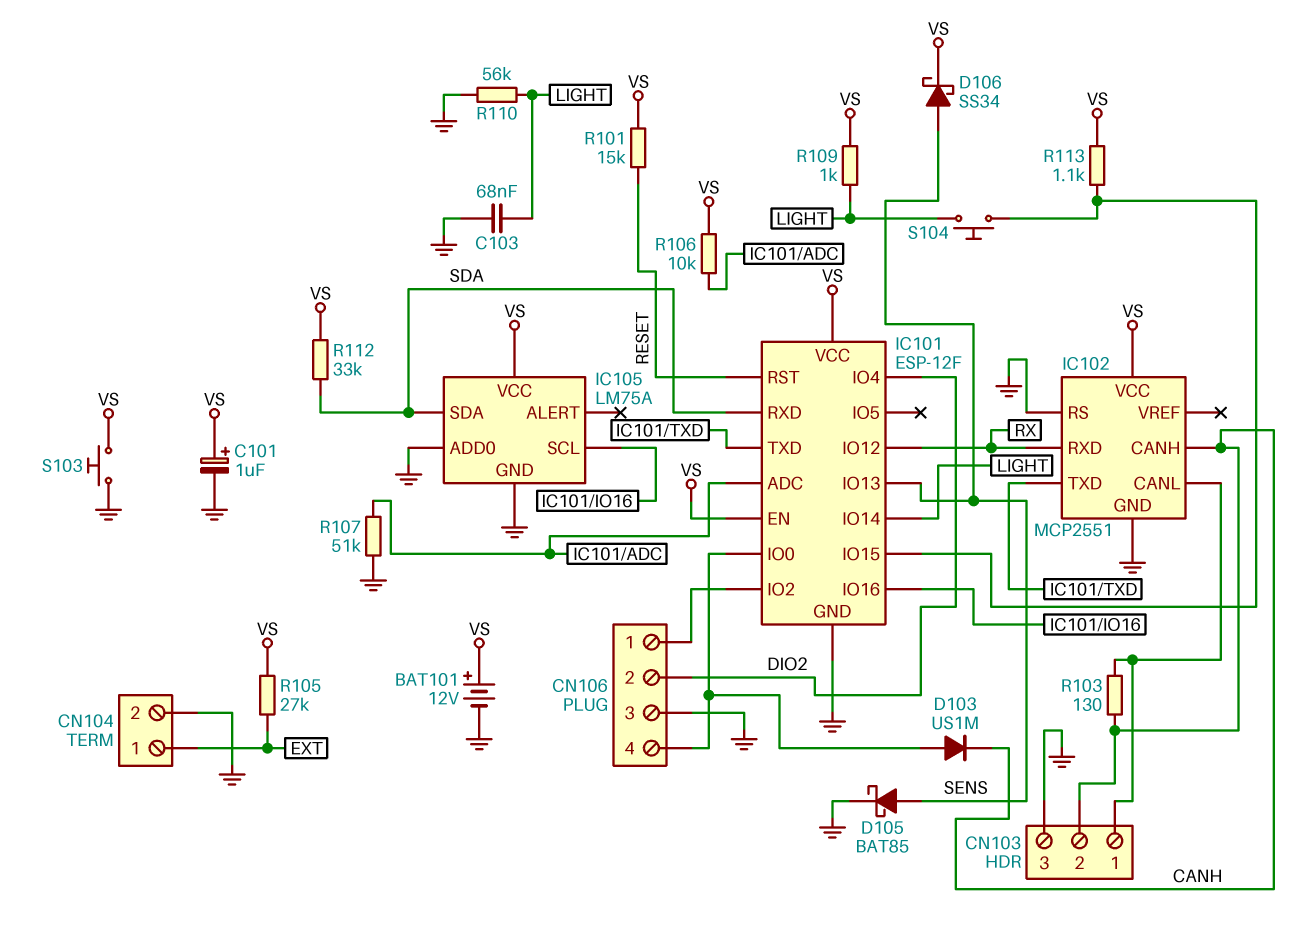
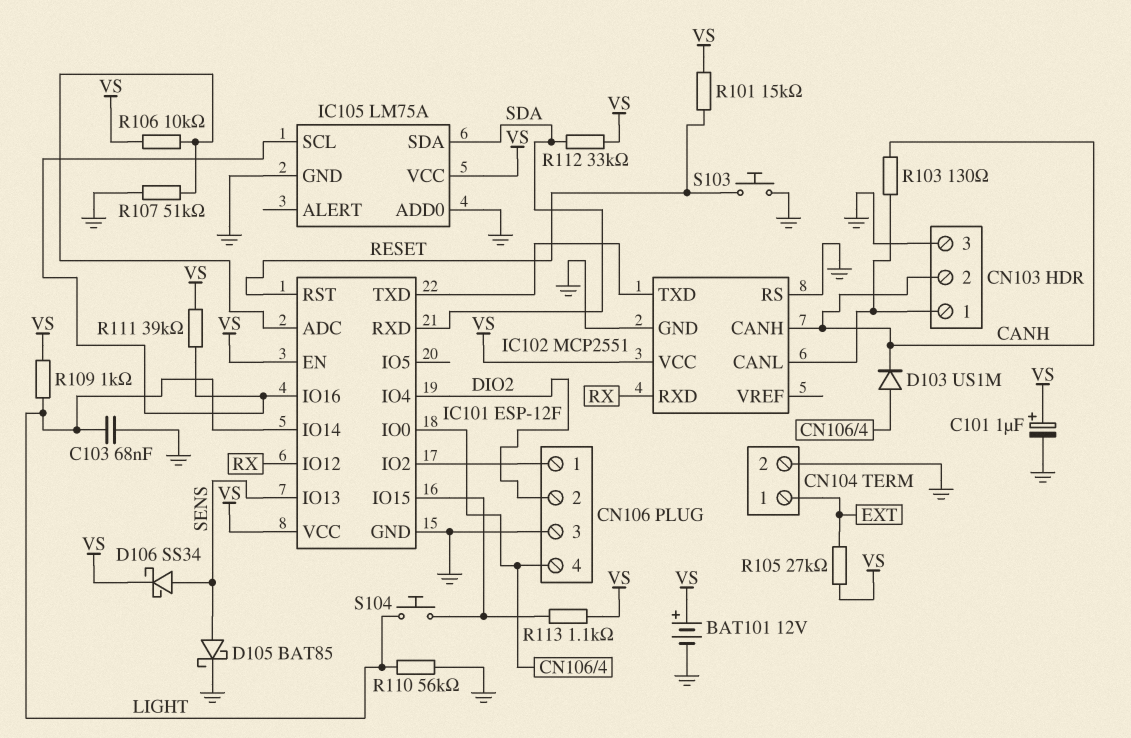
R111: none -> 39k (IC101/IO16, VS)
S103: button (GND, VS) -> button (GND, RESET)

